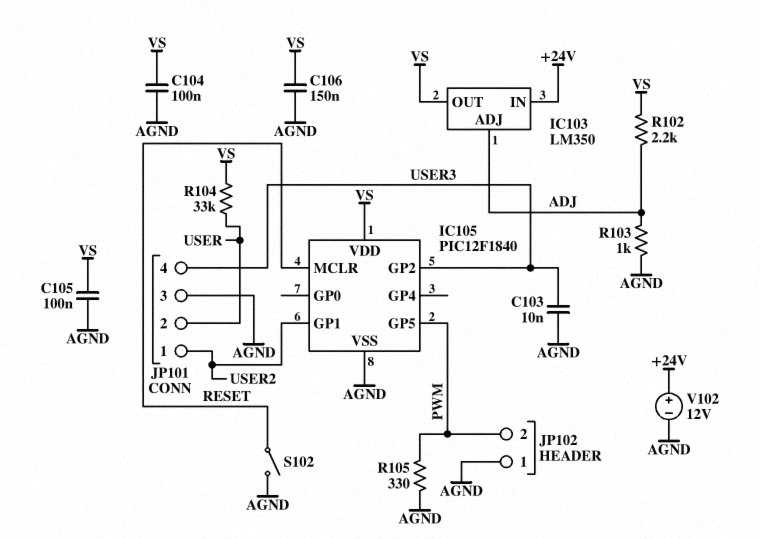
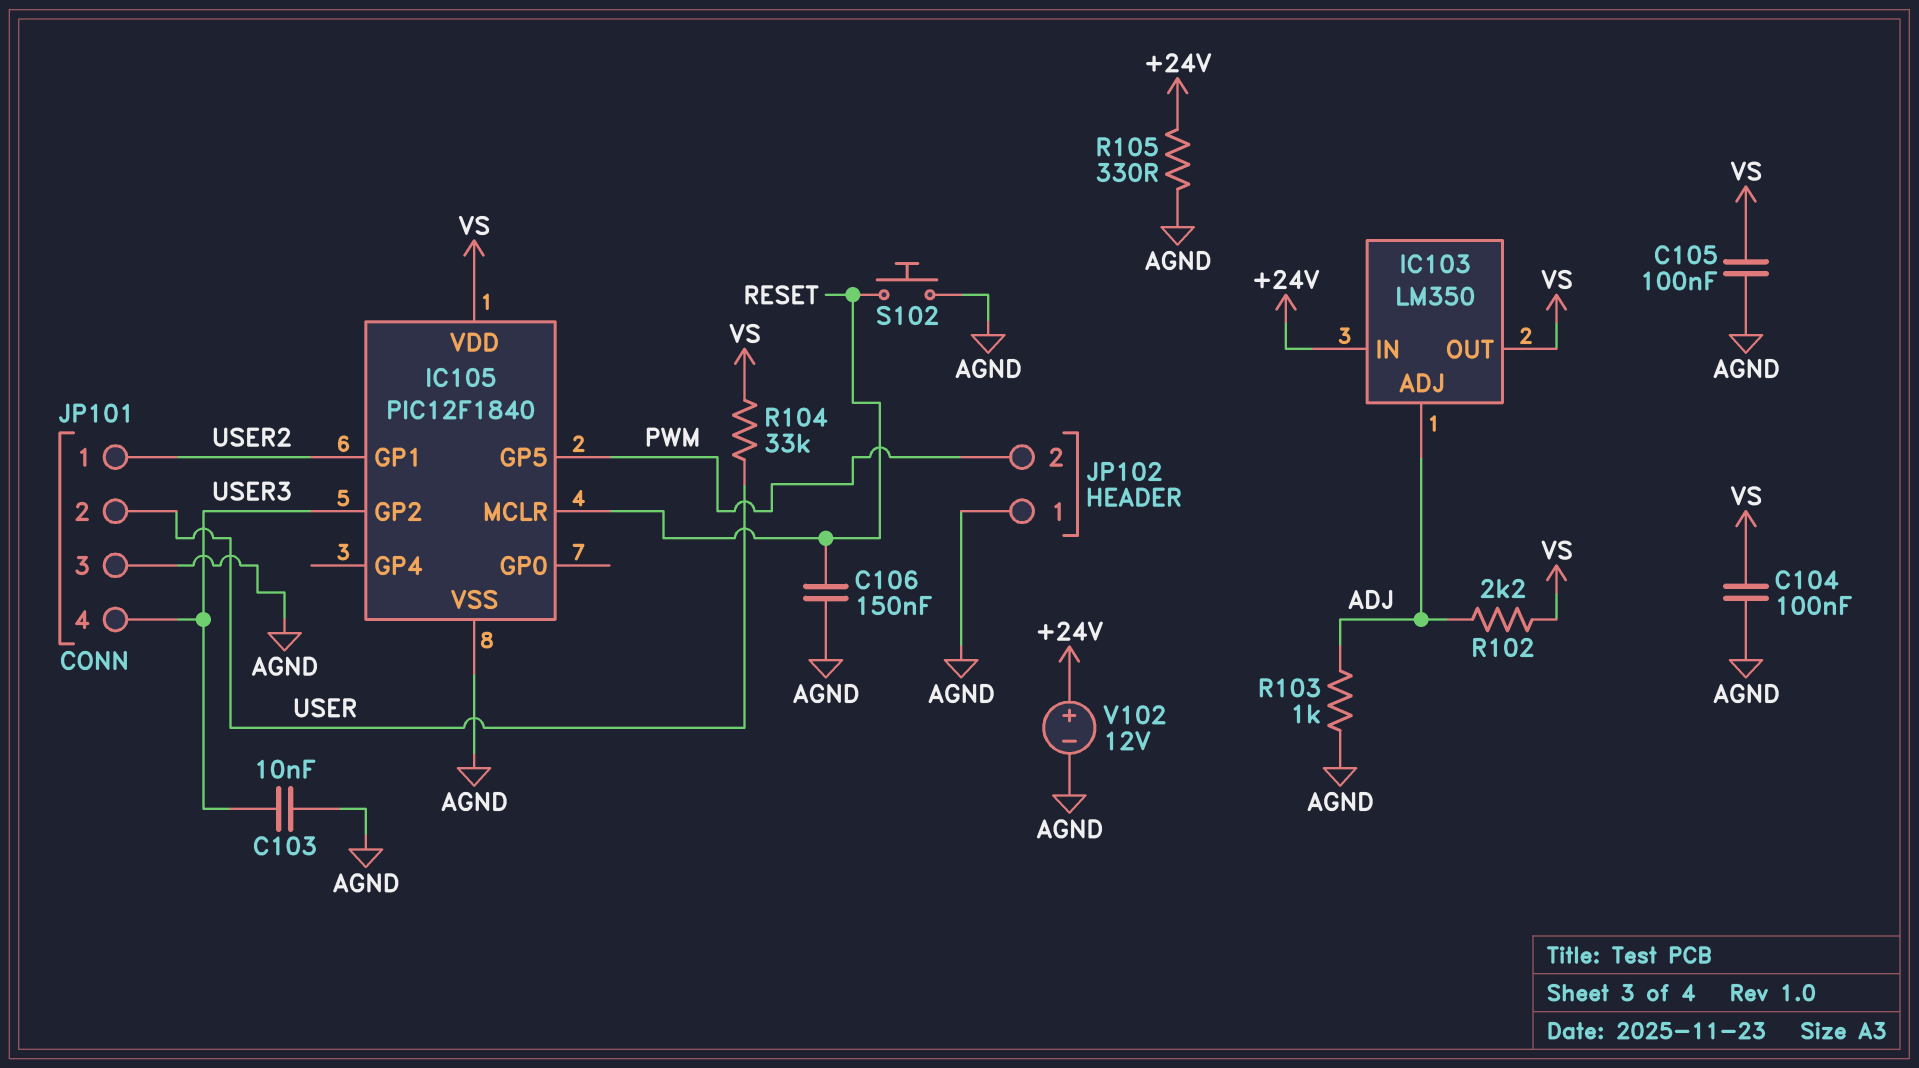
C106: 150nF (AGND, VS) -> 150nF (AGND, RESET)
R105: 330 (AGND, PWM) -> 330 (+24V, AGND)
S102: switch (AGND, RESET) -> button (AGND, RESET)

